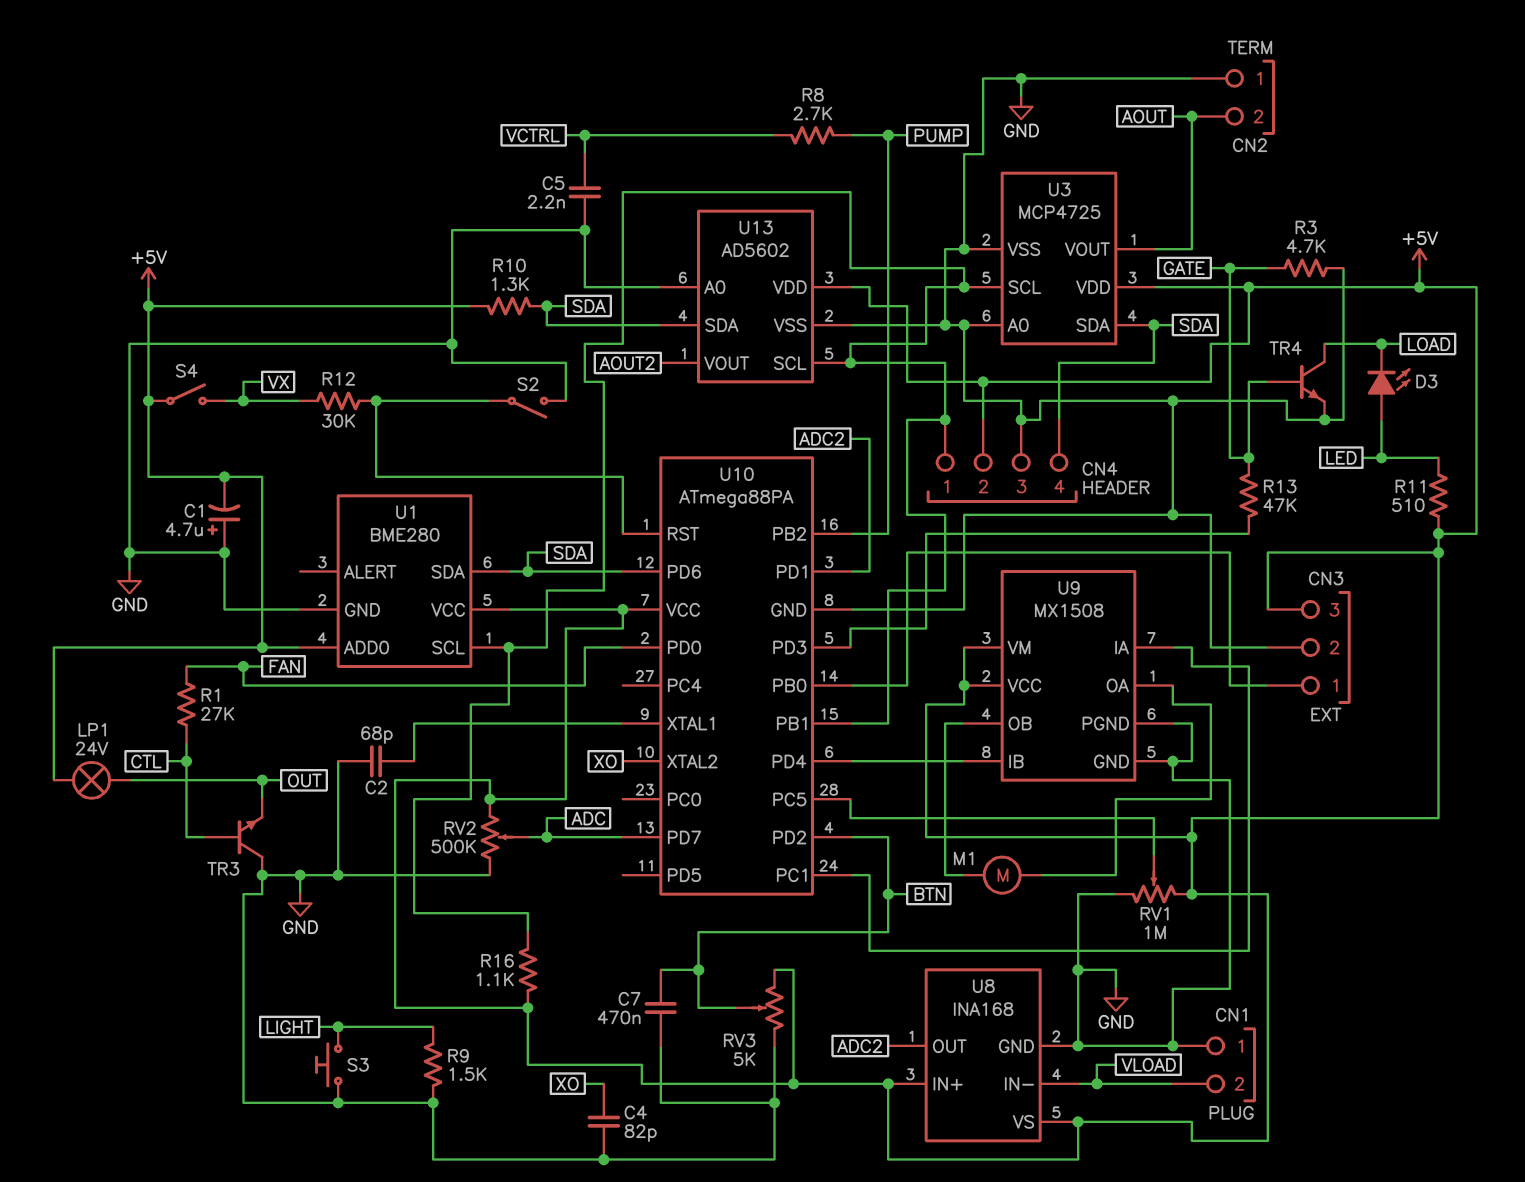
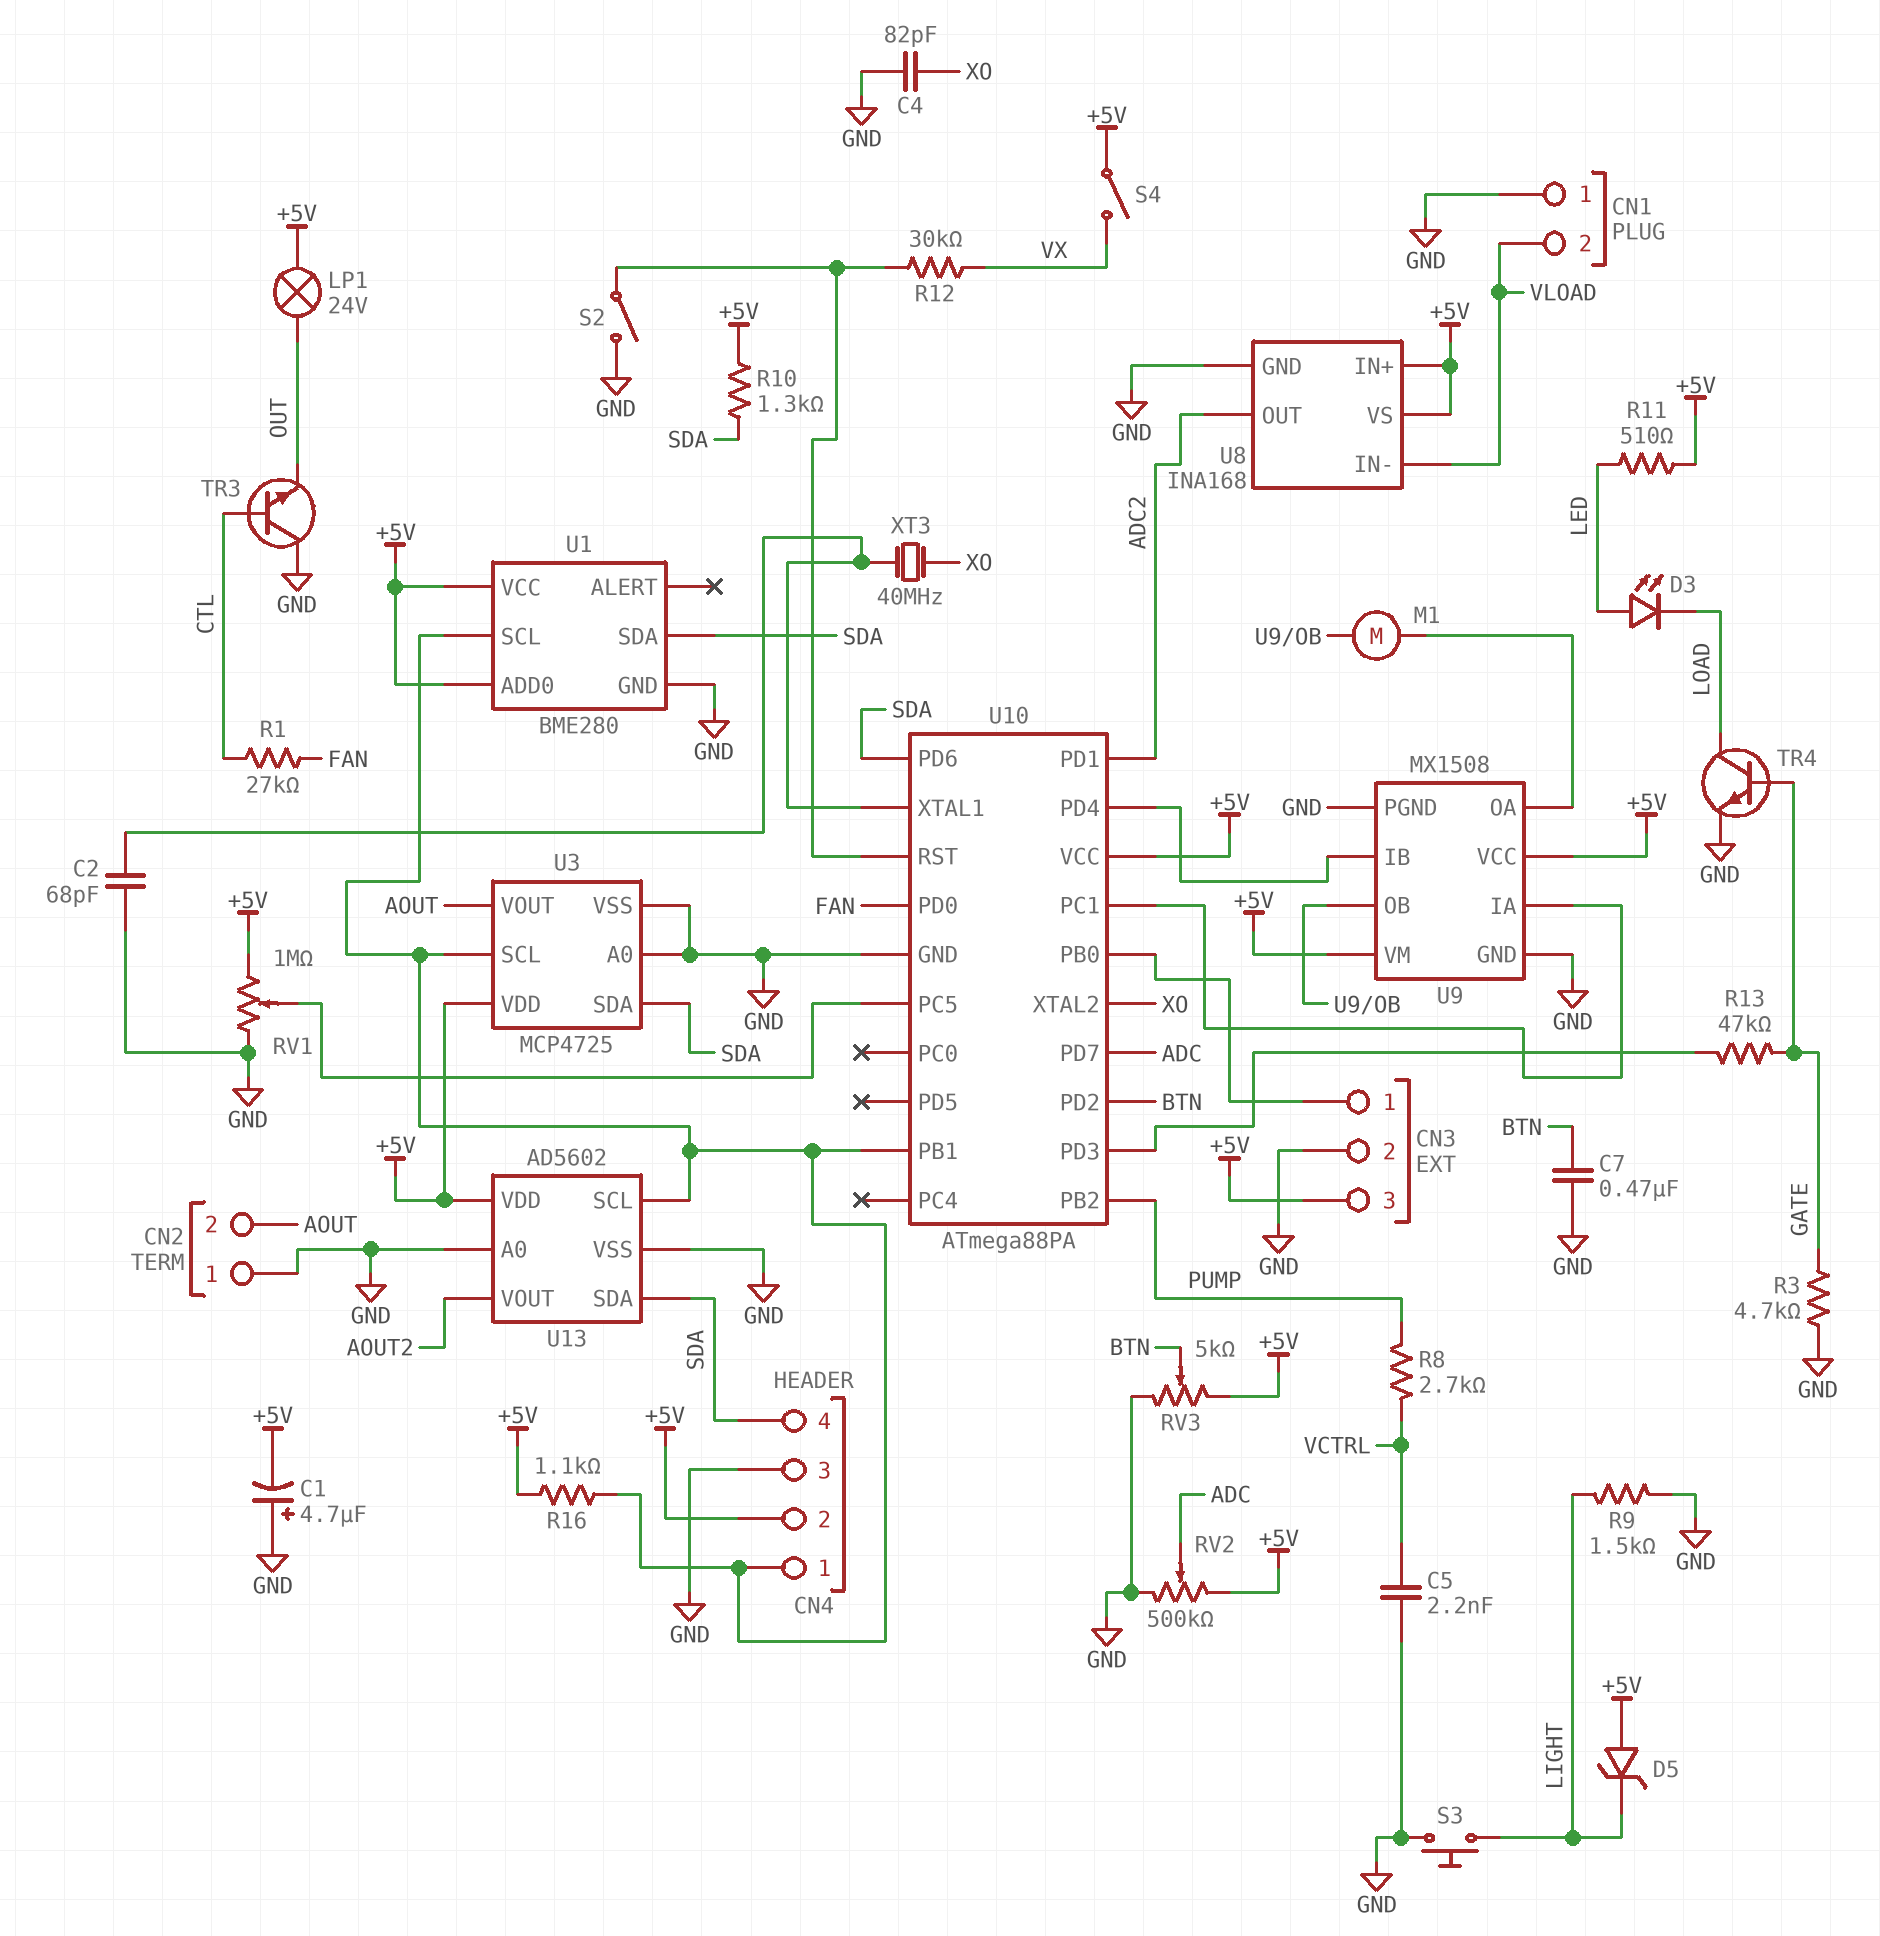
D5: none -> zener (A +5V, K LIGHT)
XT3: none -> 40MHz (U10/XTAL1, XO)

